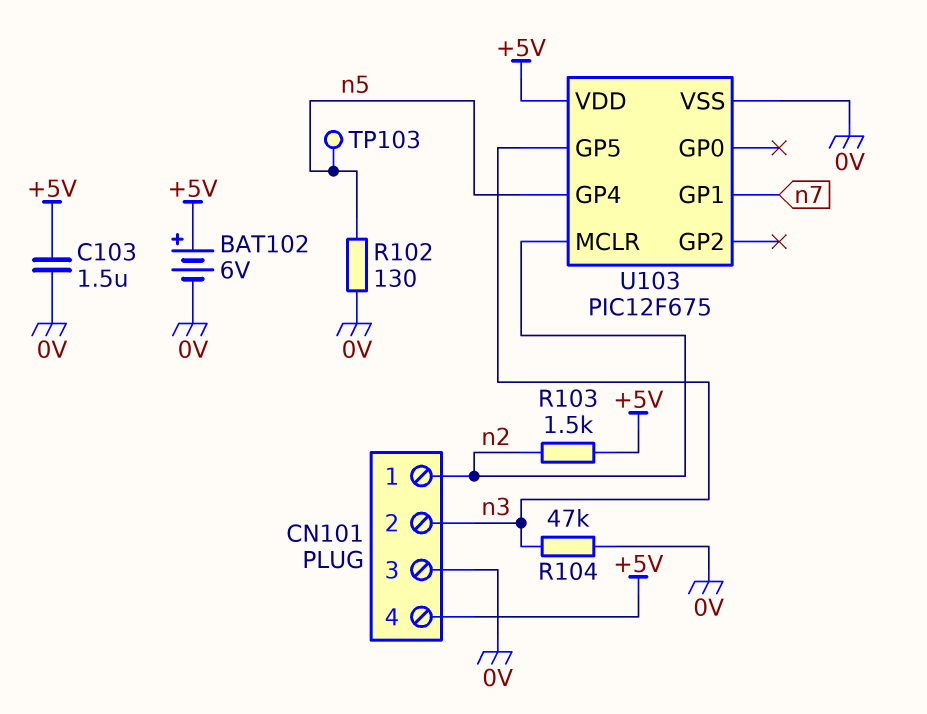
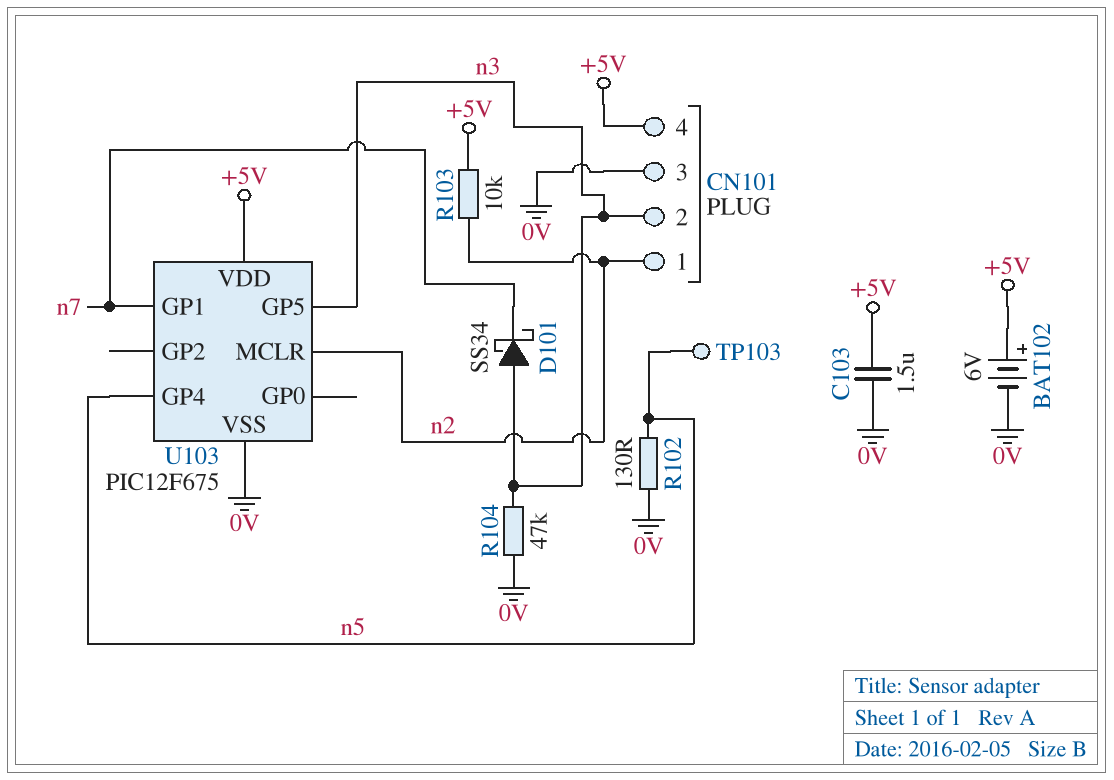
D101: none -> schottky SS34 (A n3, K n7)
R103: 1.5k (+5V, n2) -> 10k (+5V, n2)

